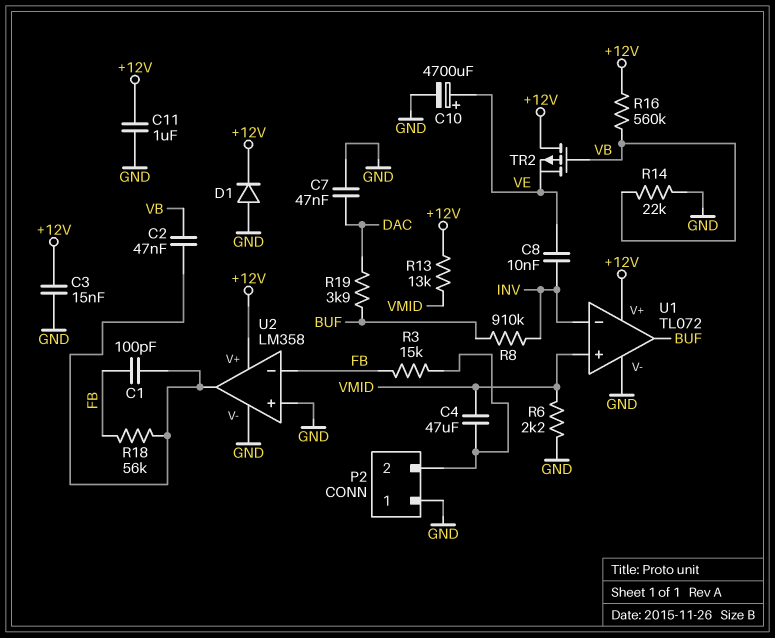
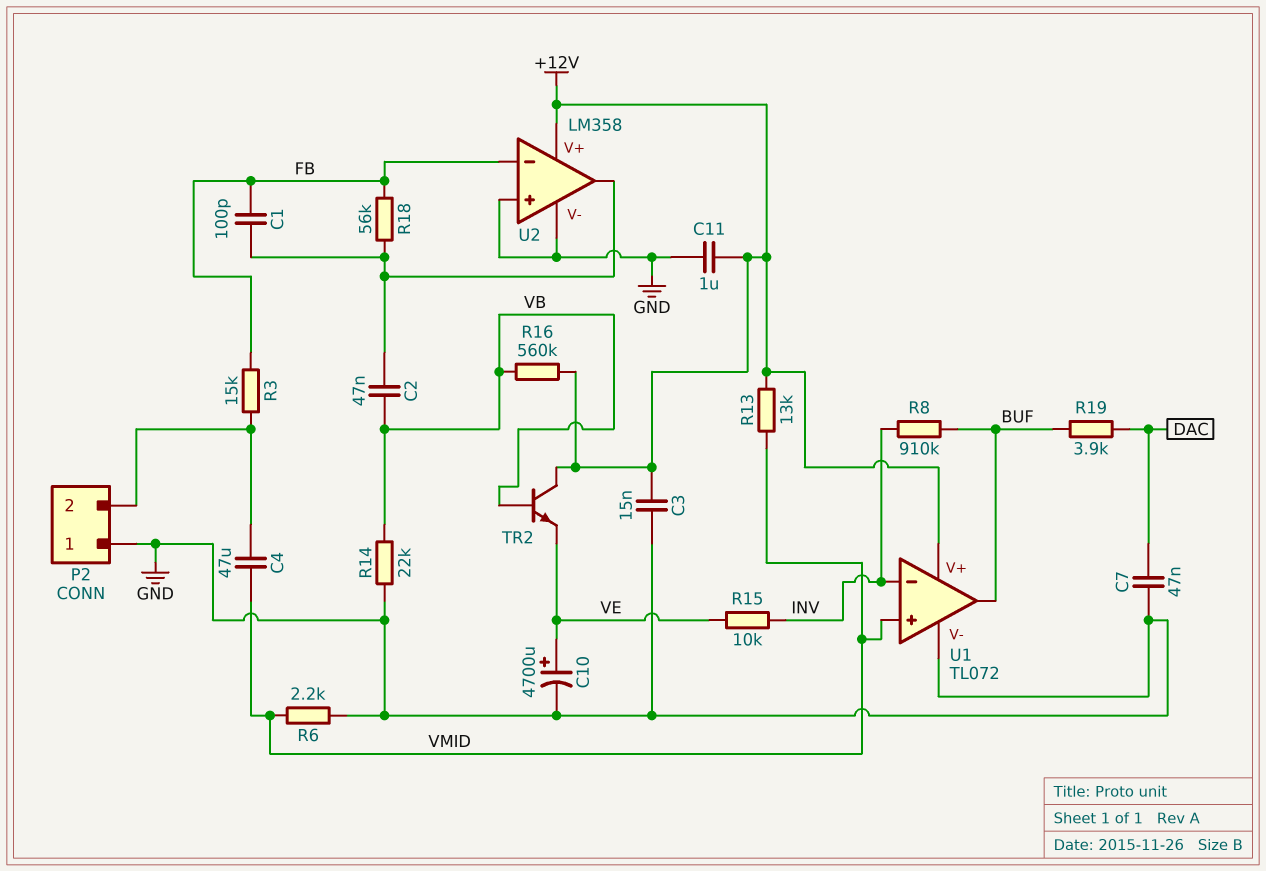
C8: 10nF (INV, VE) -> none
D1: diode (A GND, K +12V) -> none
R15: none -> 10k (INV, VE)
TR2: PMOS (G VB, D +12V, S VE) -> NPN (B VB, C +12V, E VE)

